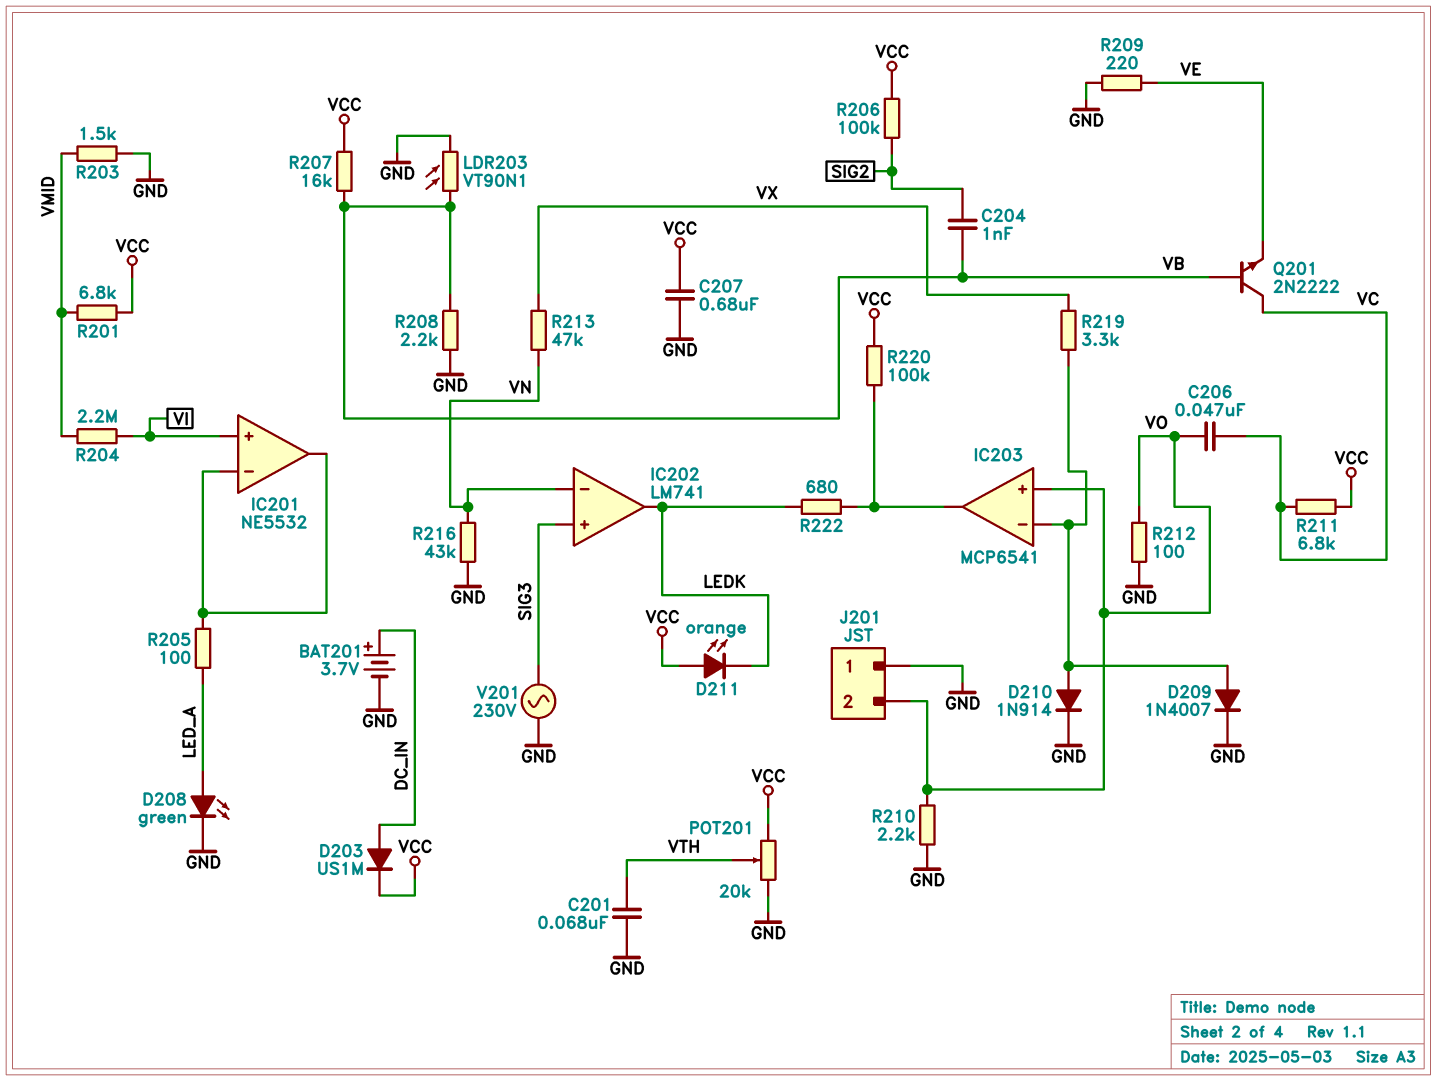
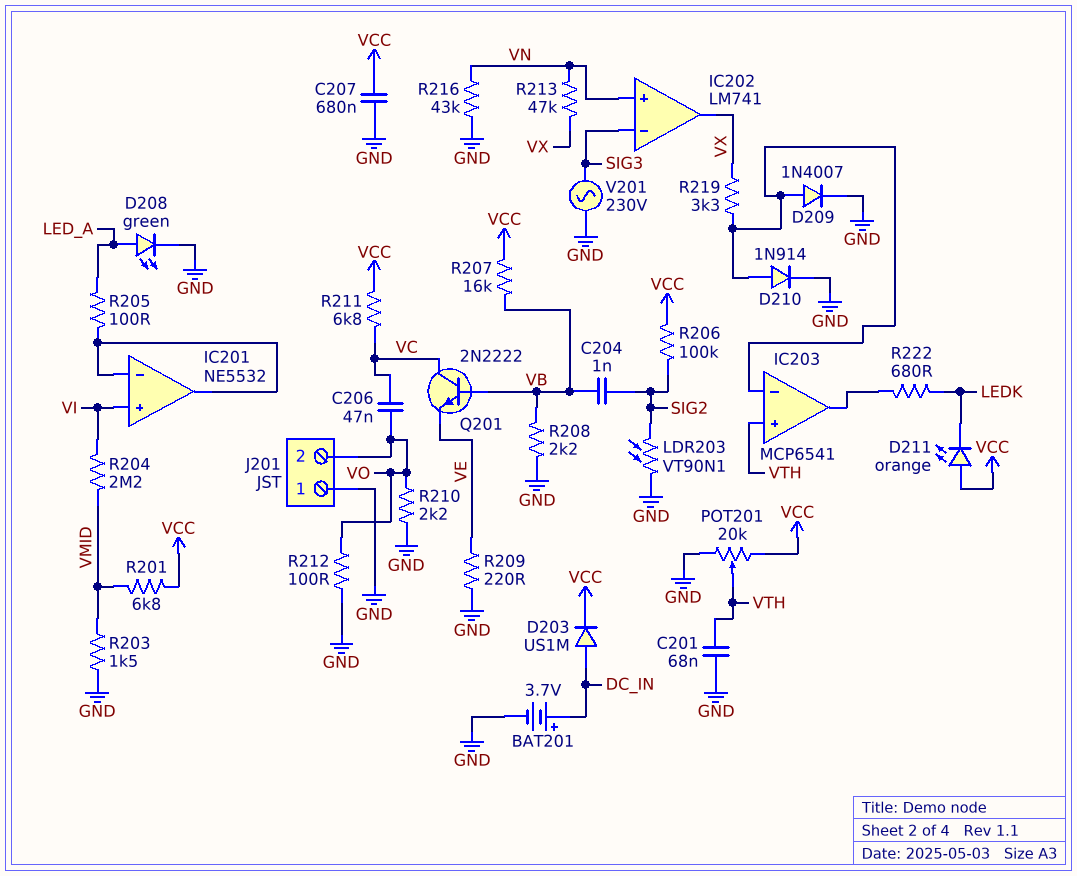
IC202 pin in+: SIG3 -> VN
IC202 pin in-: VN -> SIG3
IC202 pin out: LEDK -> VX
IC203 pin in+: VO -> VTH
LDR203: VT90N1 (GND, VB) -> VT90N1 (GND, SIG2)
R220: 100k (IC203/out, VCC) -> none

